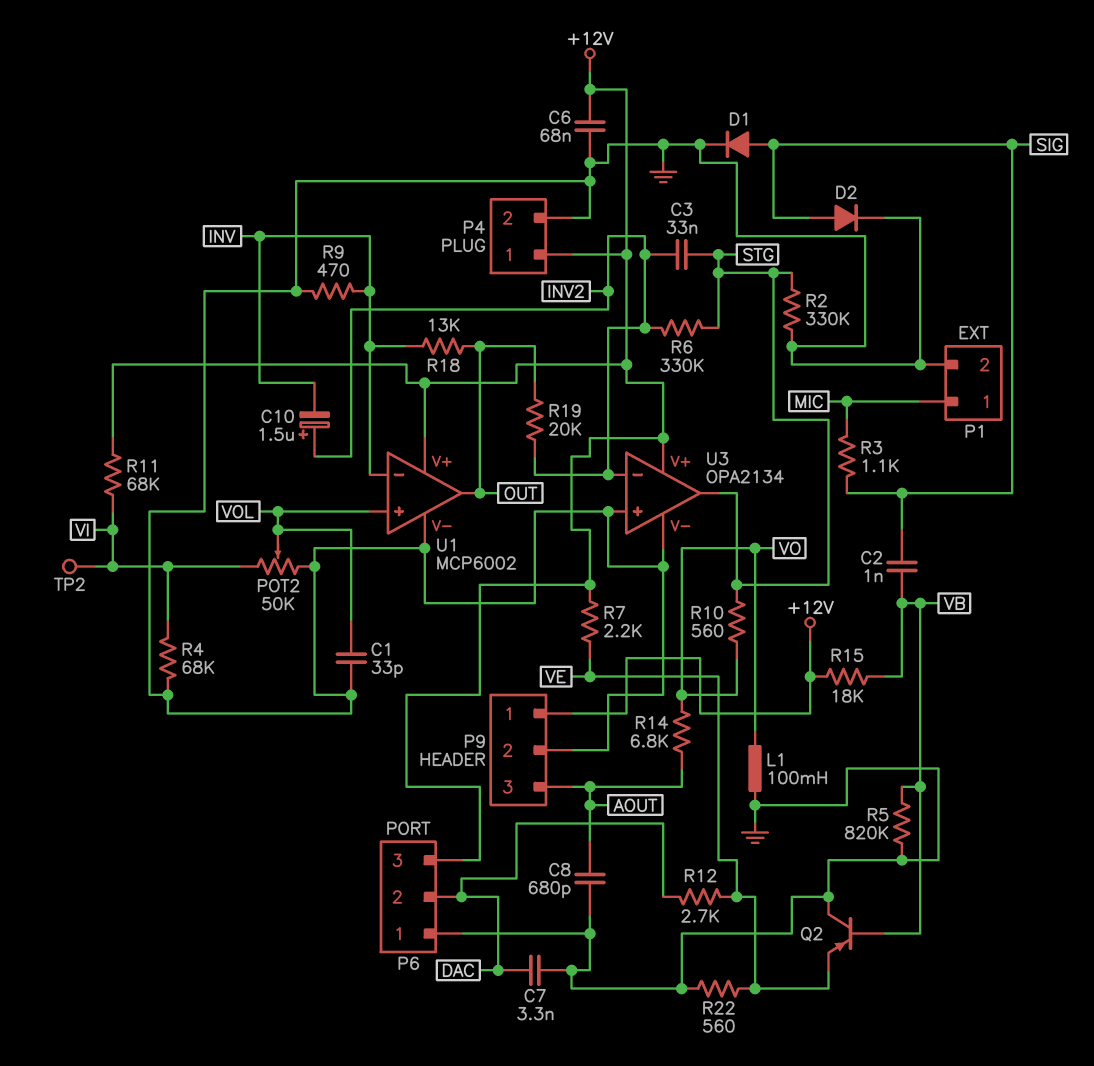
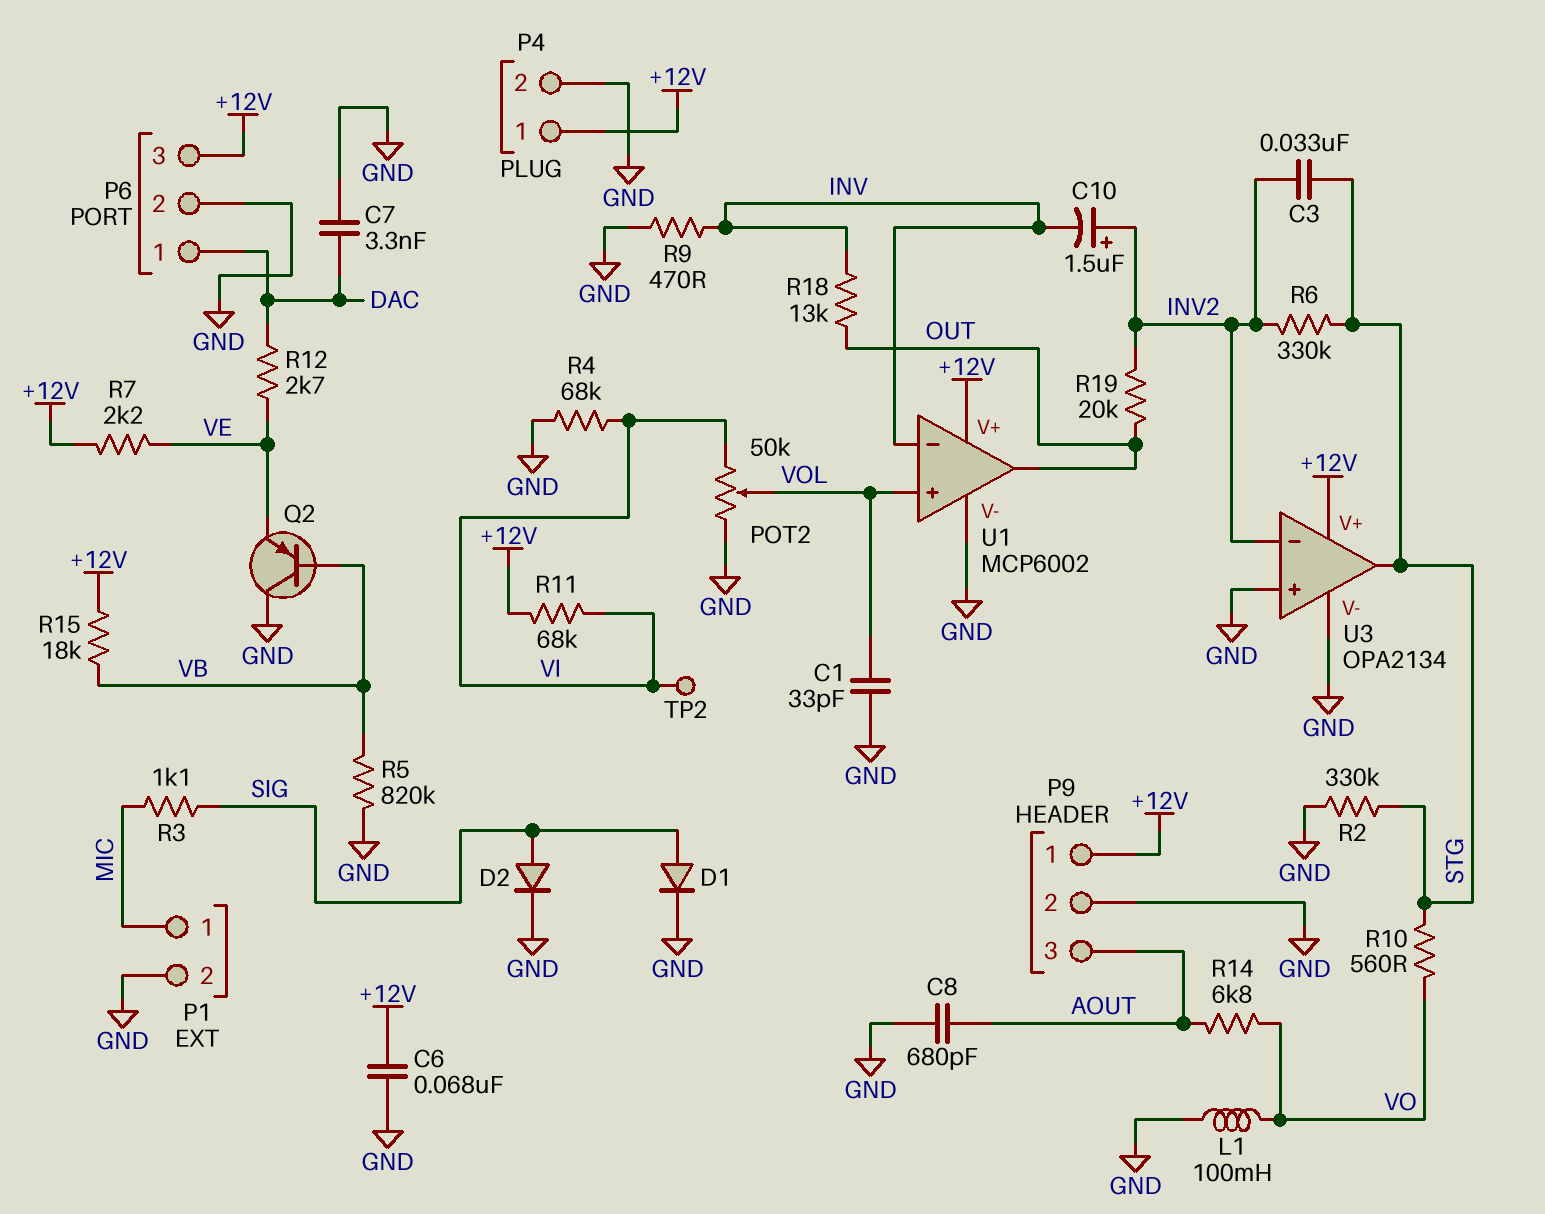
C2: 1nF (SIG, VB) -> none
P6 pin 1: GND -> DAC
P6 pin 2: DAC -> GND
R22: 560 (GND, VE) -> none

